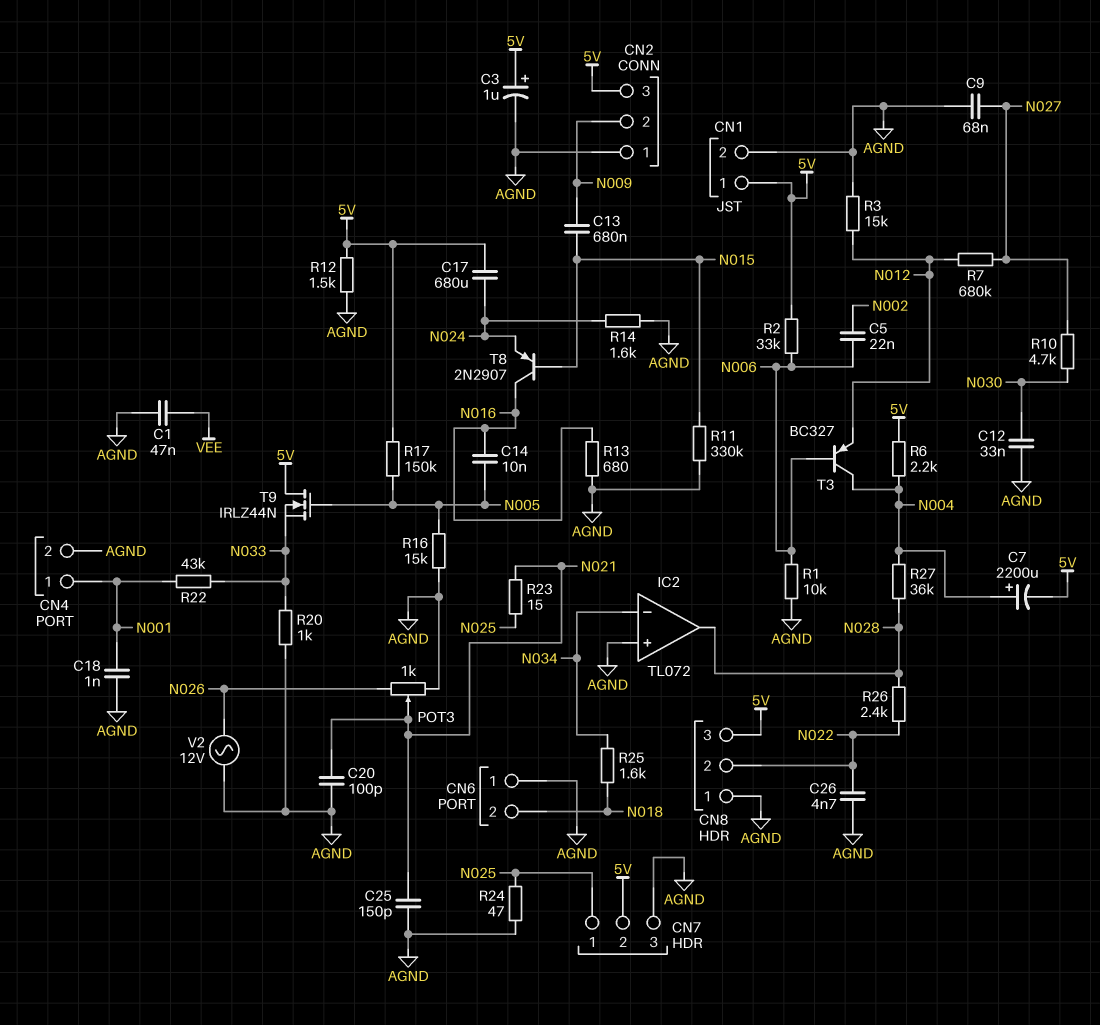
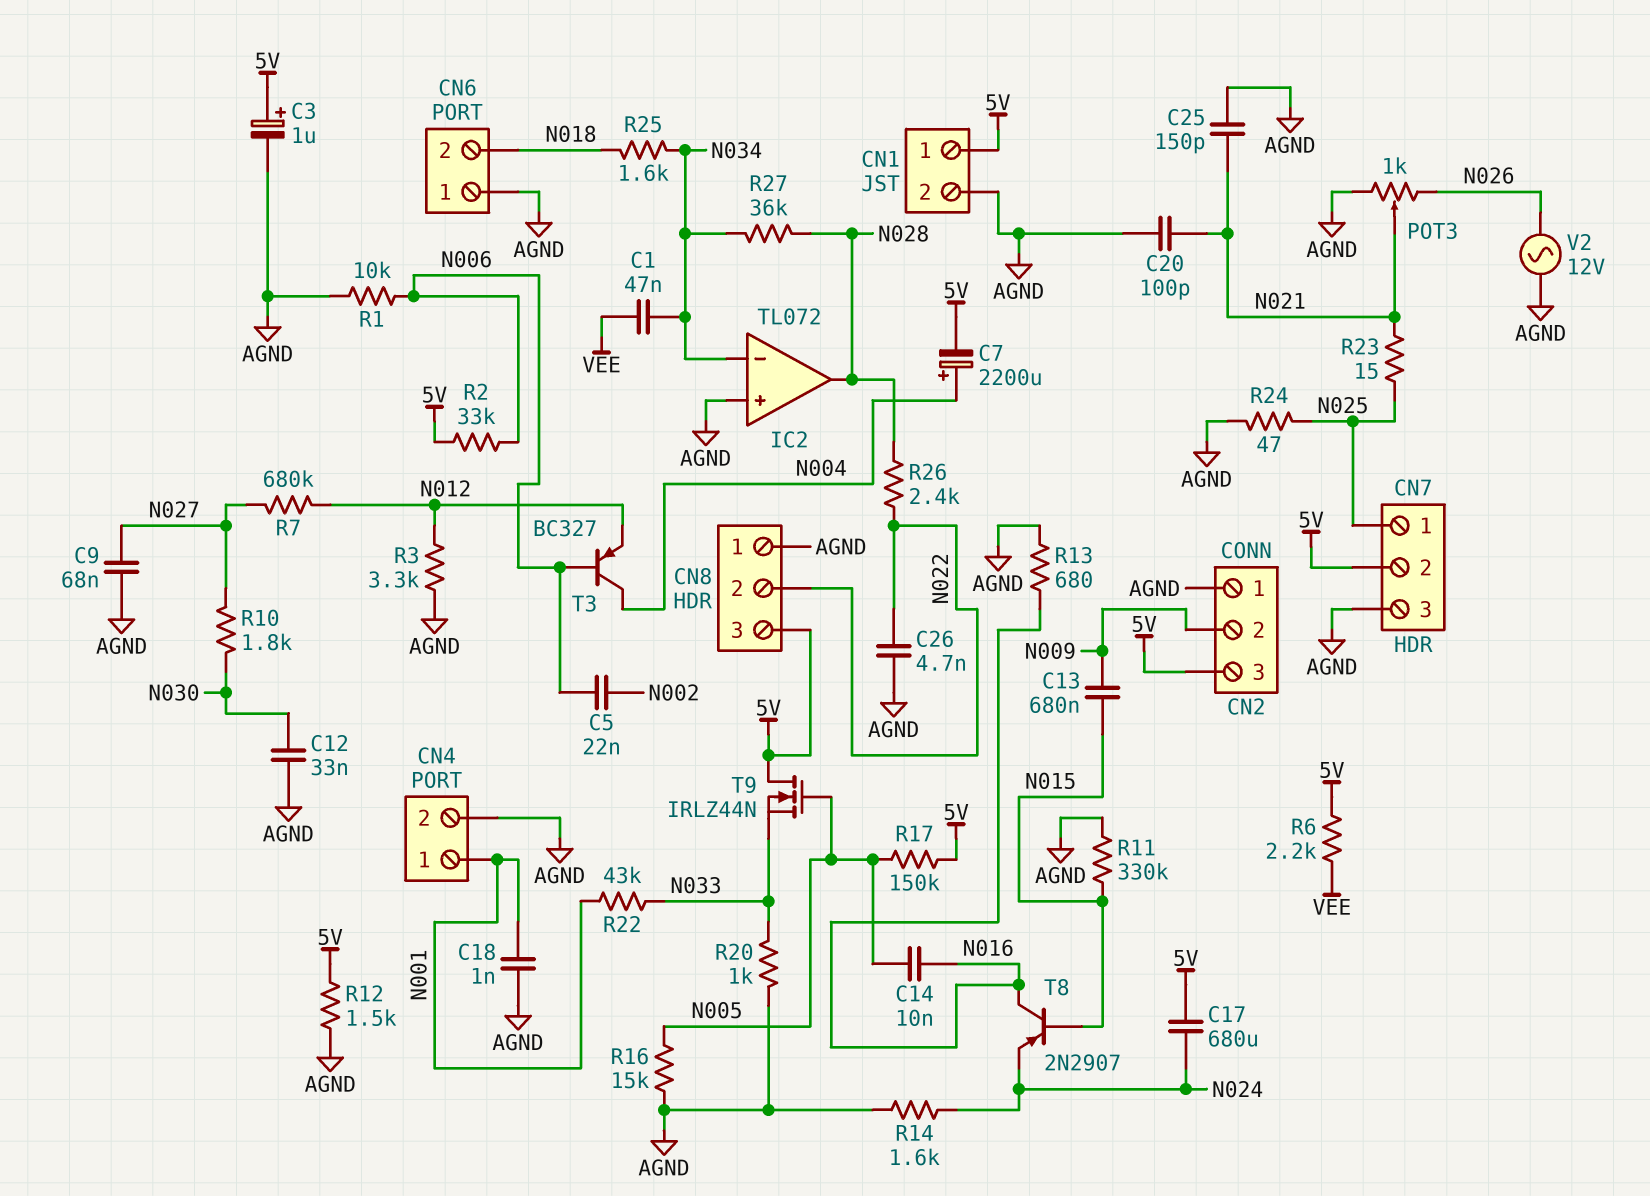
C1: 47nF (AGND, VEE) -> 47nF (N034, VEE)
R3: 15k (AGND, N012) -> 3.3k (AGND, N012)
R6: 2.2k (5V, N004) -> 2.2k (5V, VEE)
R10: 4.7k (N027, N030) -> 1.8k (N027, N030)
R27: 36k (N004, N028) -> 36k (N028, N034)

